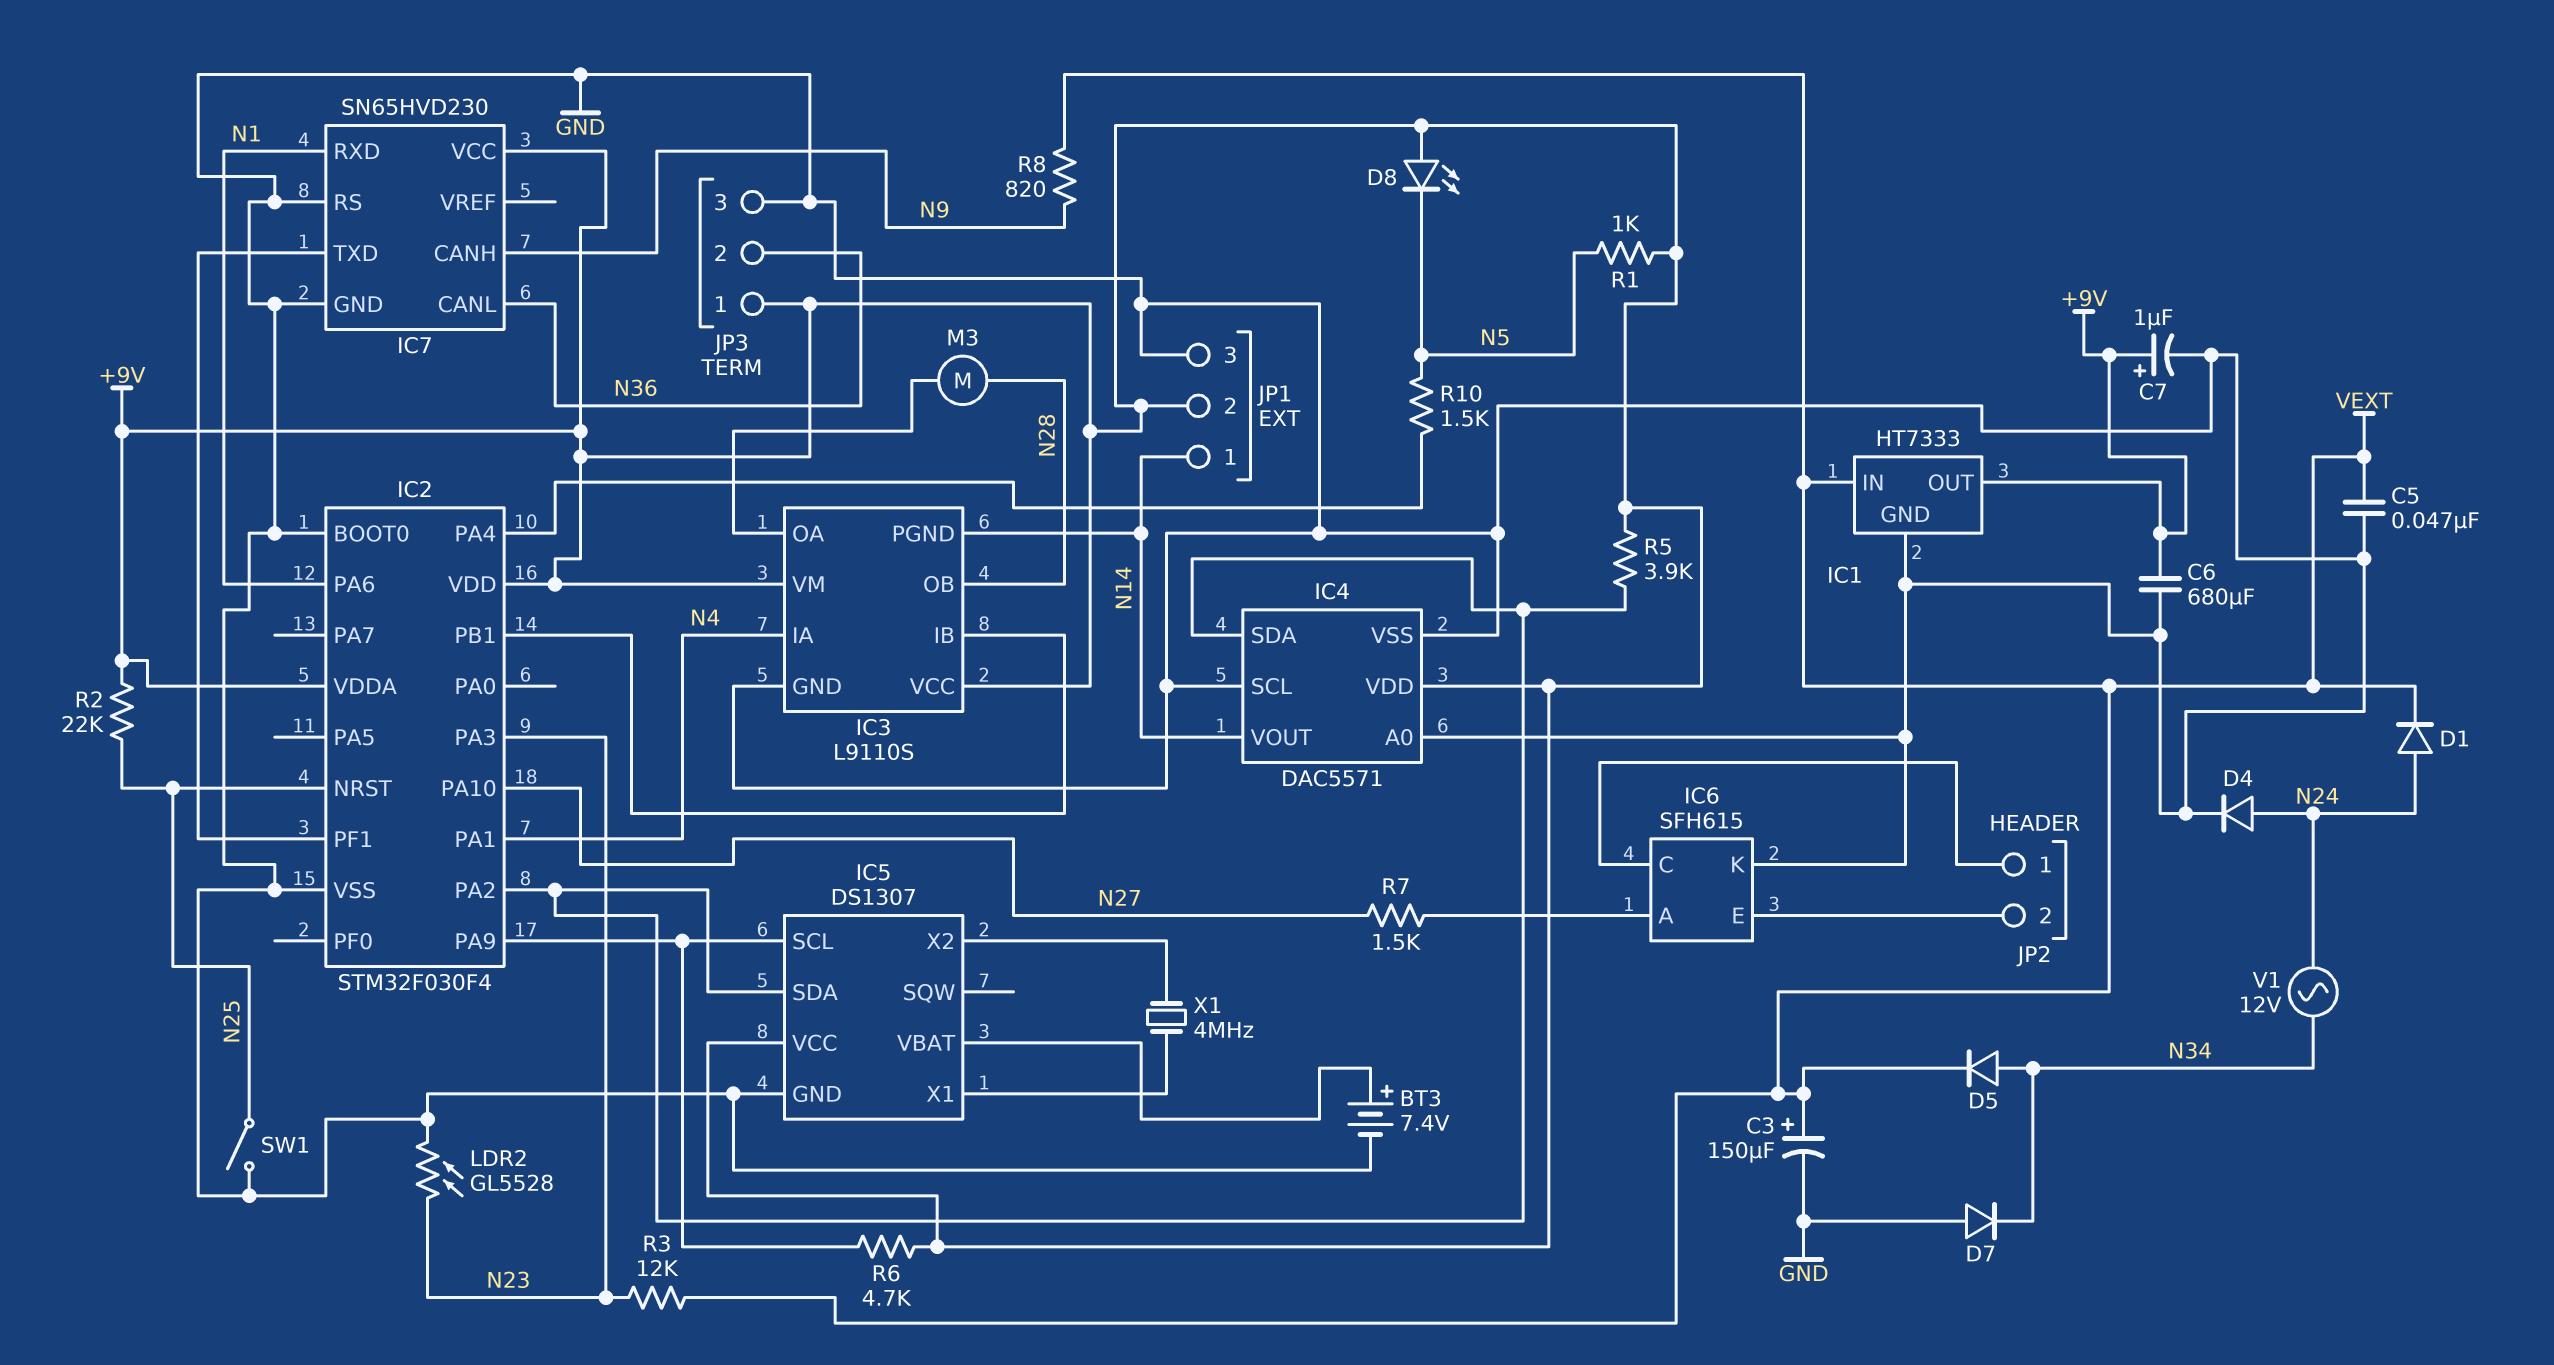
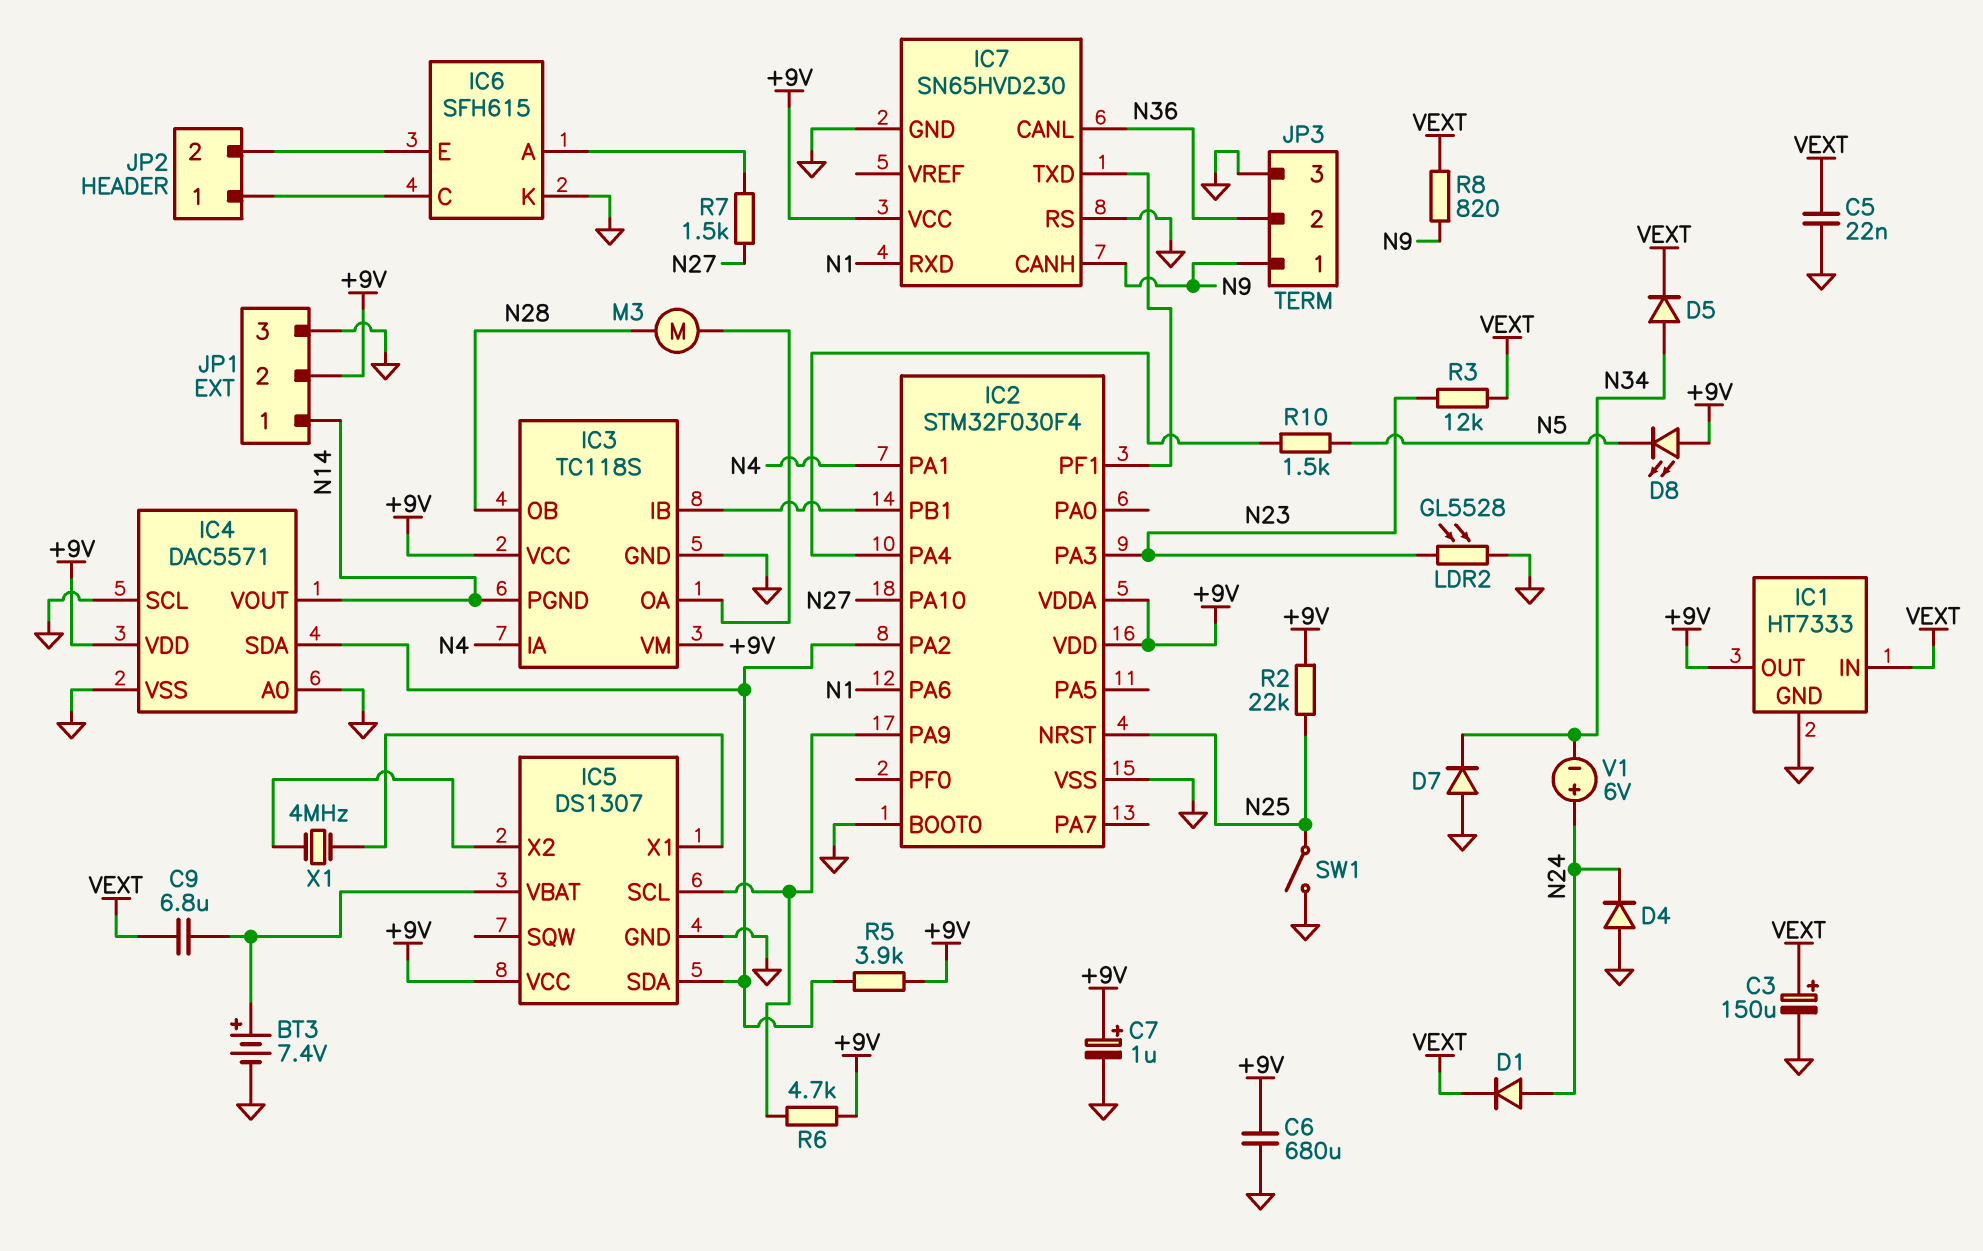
C5: 47nF (GND, VEXT) -> 22nF (GND, VEXT)
C9: none -> 6.8uF (IC5/VBAT, VEXT)
D4: diode (A N24, K GND) -> diode (A GND, K N24)
IC3: L9110S -> TC118S
JP3 pin 1: +9V -> N9
R1: 1k (+9V, N5) -> none
V1: AC 12V (N24, N34) -> 6V (plus N24, minus N34)

